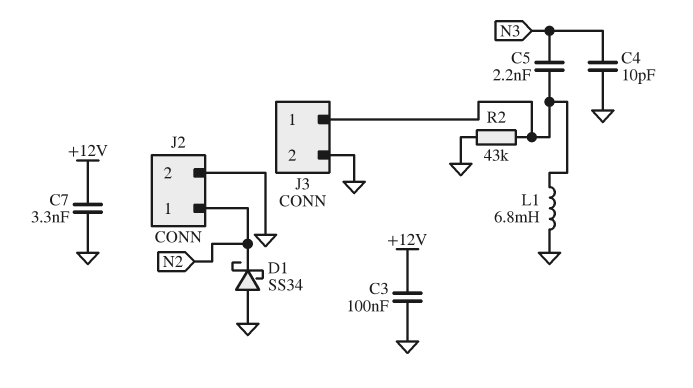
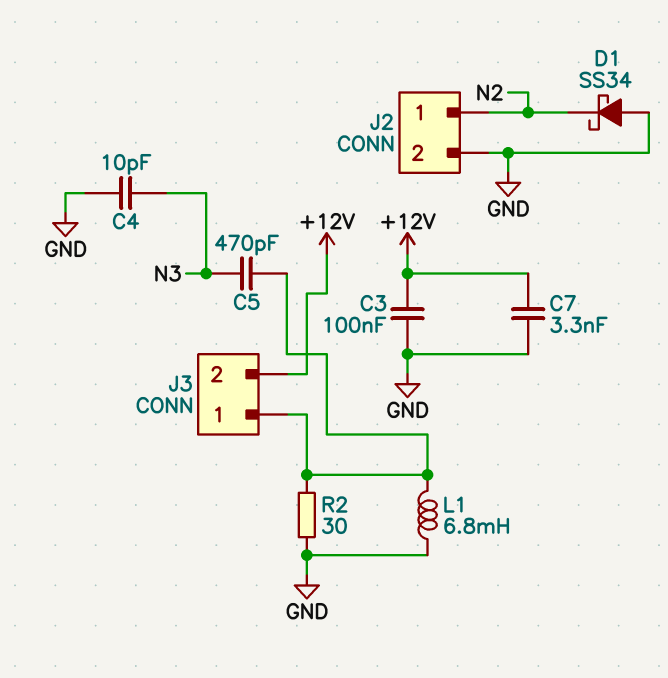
C5: 2.2nF (J3/1, N3) -> 470pF (J3/1, N3)
J3 pin 2: GND -> +12V
R2: 43k (GND, J3/1) -> 30 (GND, J3/1)

